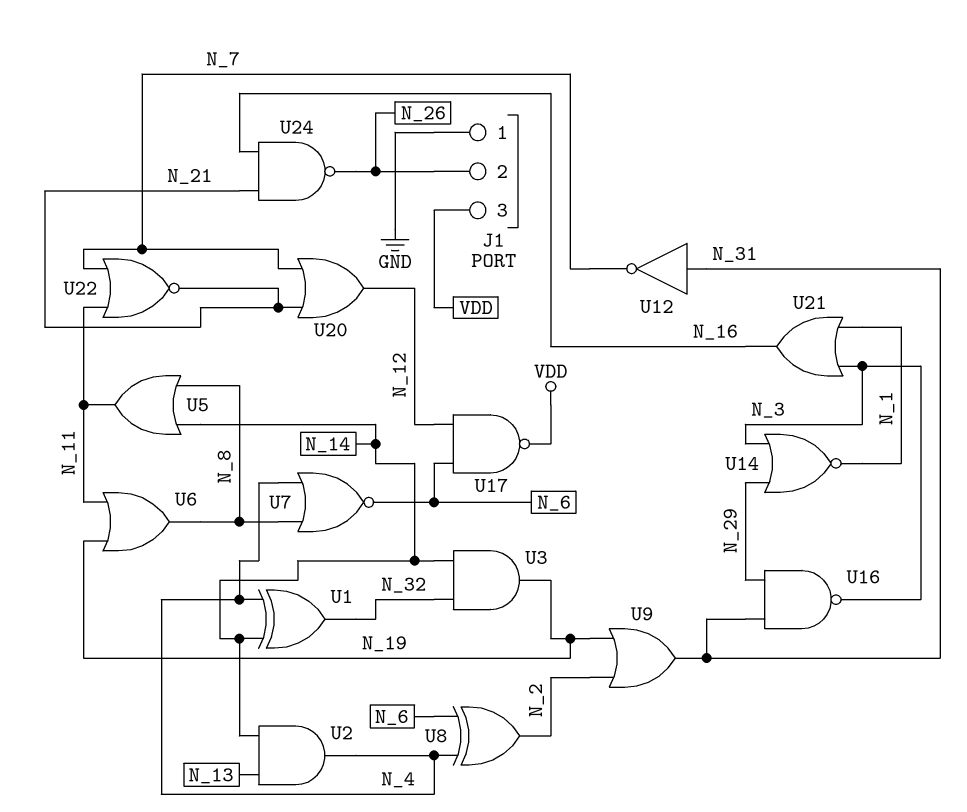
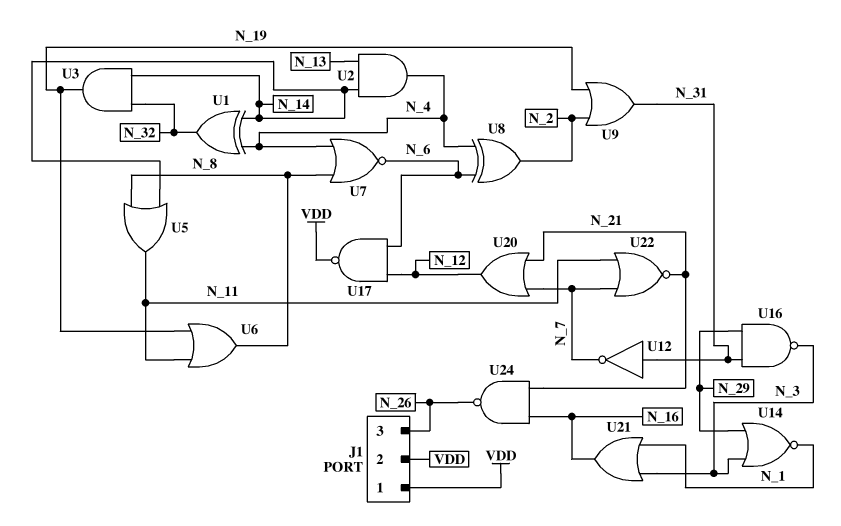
J1 pin 1: GND -> VDD
J1 pin 2: N_26 -> VDD
J1 pin 3: VDD -> N_26

